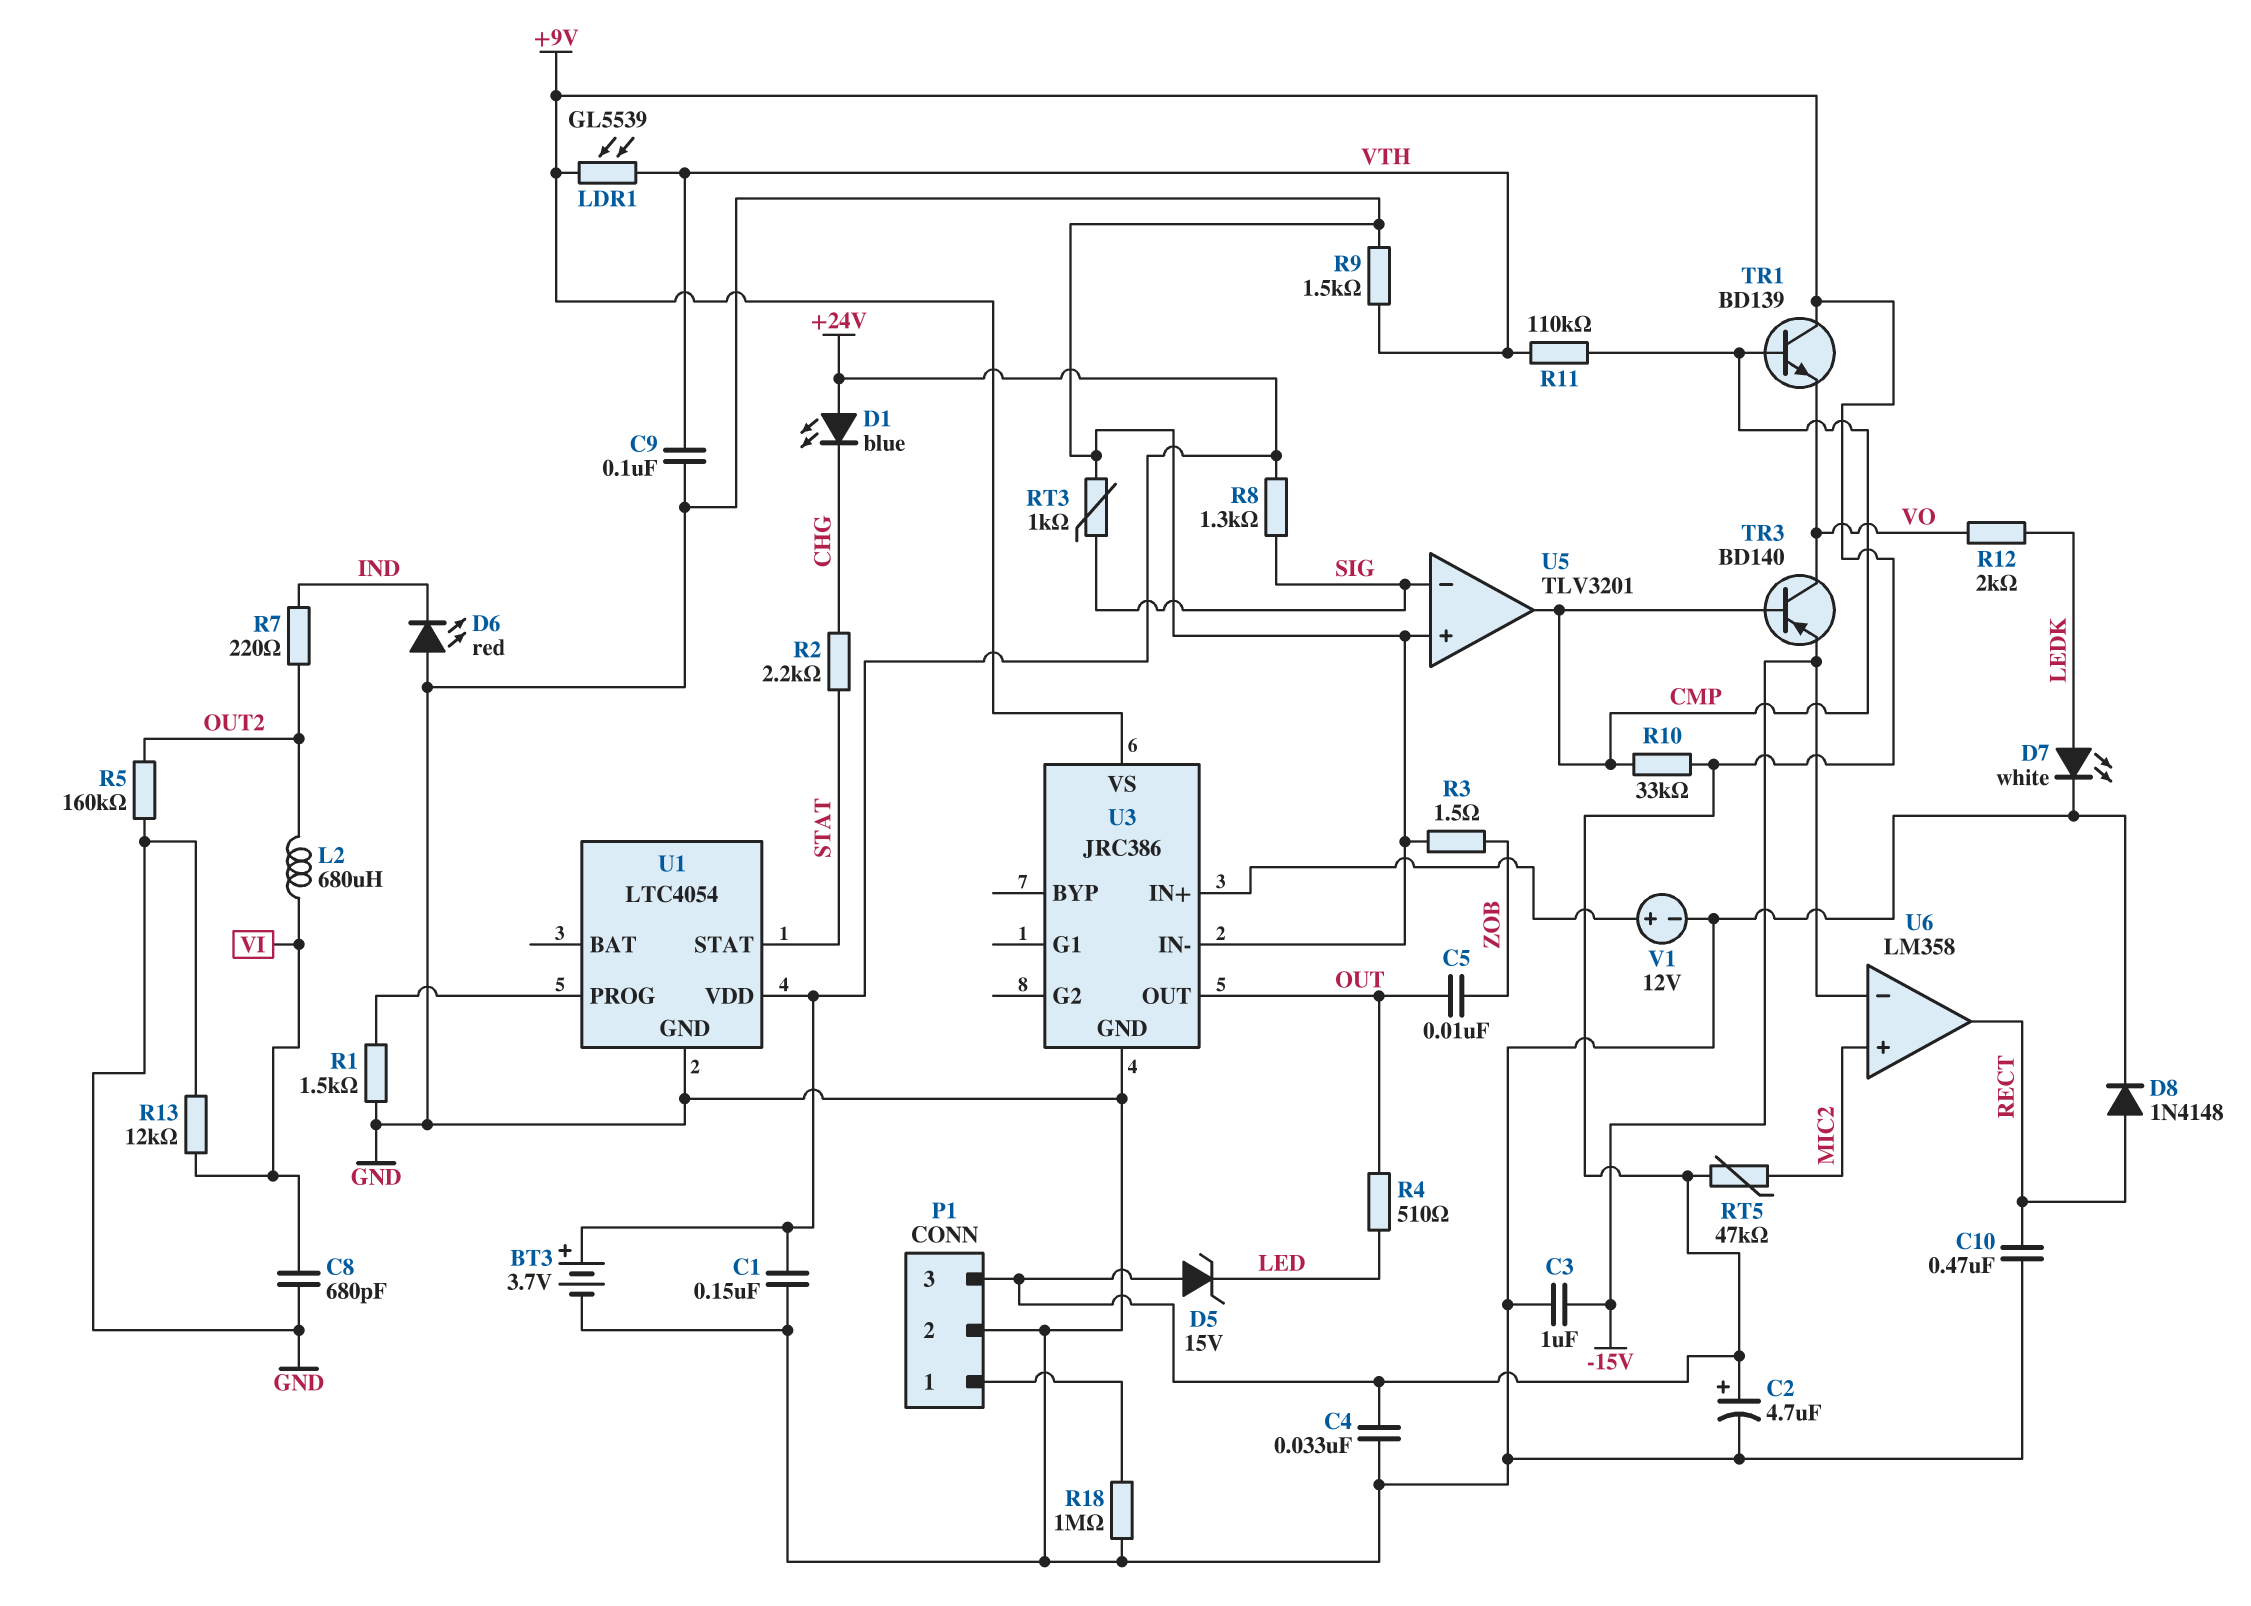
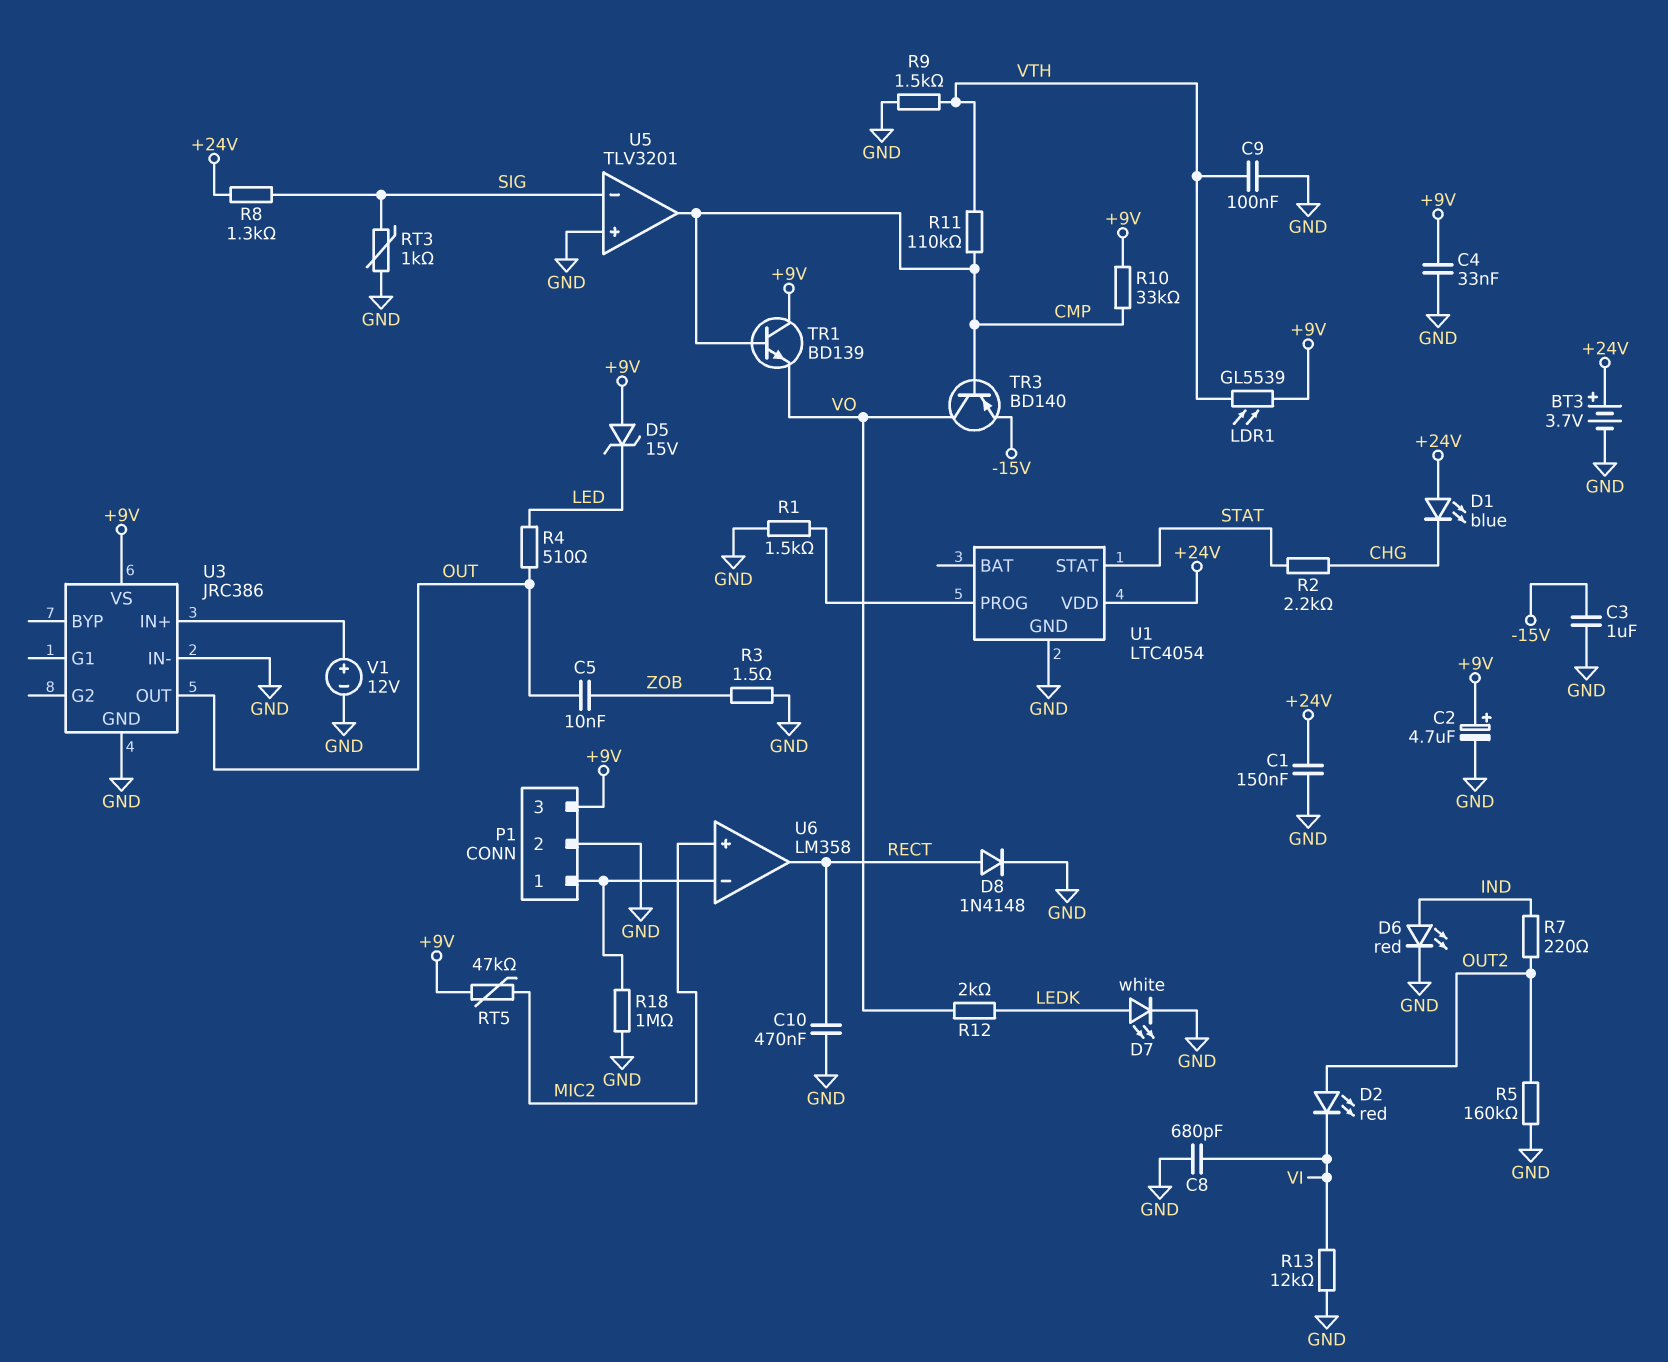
D2: none -> LED red (A OUT2, K VI)
D6: LED red (A GND, K IND) -> LED red (A IND, K GND)
L2: 680uH (OUT2, VI) -> none
U6 pin in-: -15V -> P1/1

